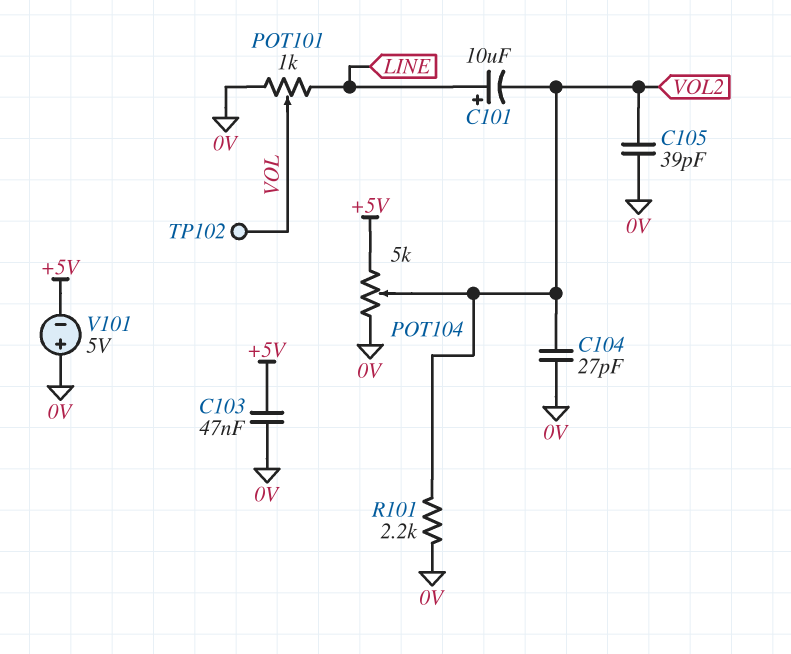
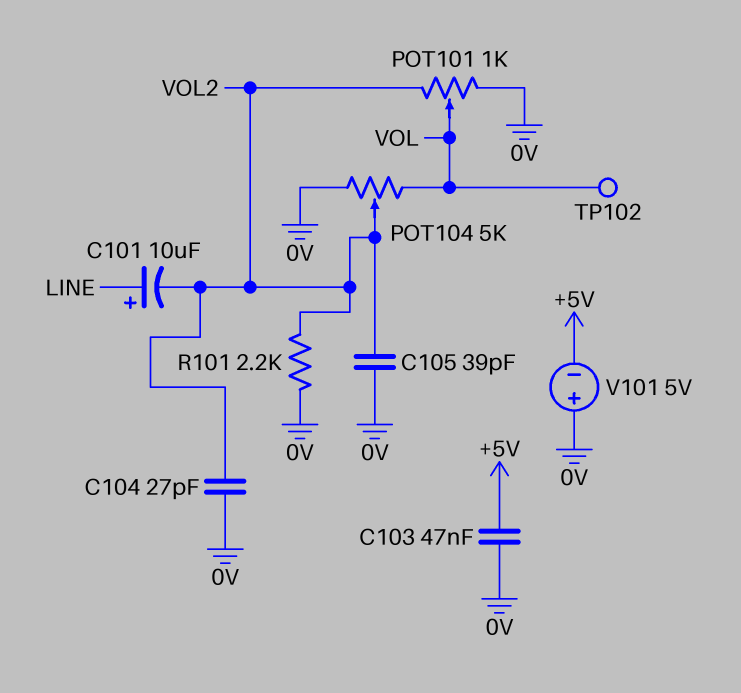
POT101: 1k (0V, LINE, wiper VOL) -> 1k (0V, VOL2, wiper VOL)
POT104: 5k (+5V, 0V, wiper VOL2) -> 5k (0V, VOL, wiper VOL2)

